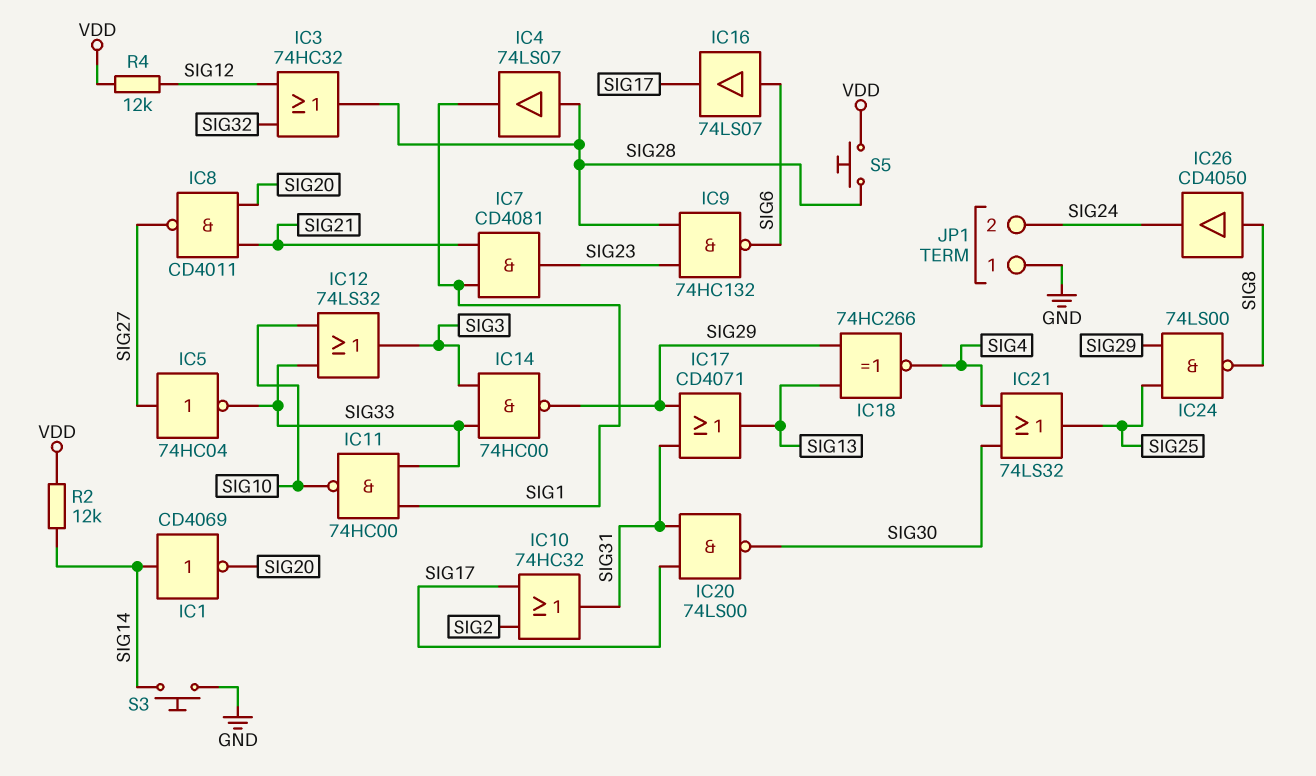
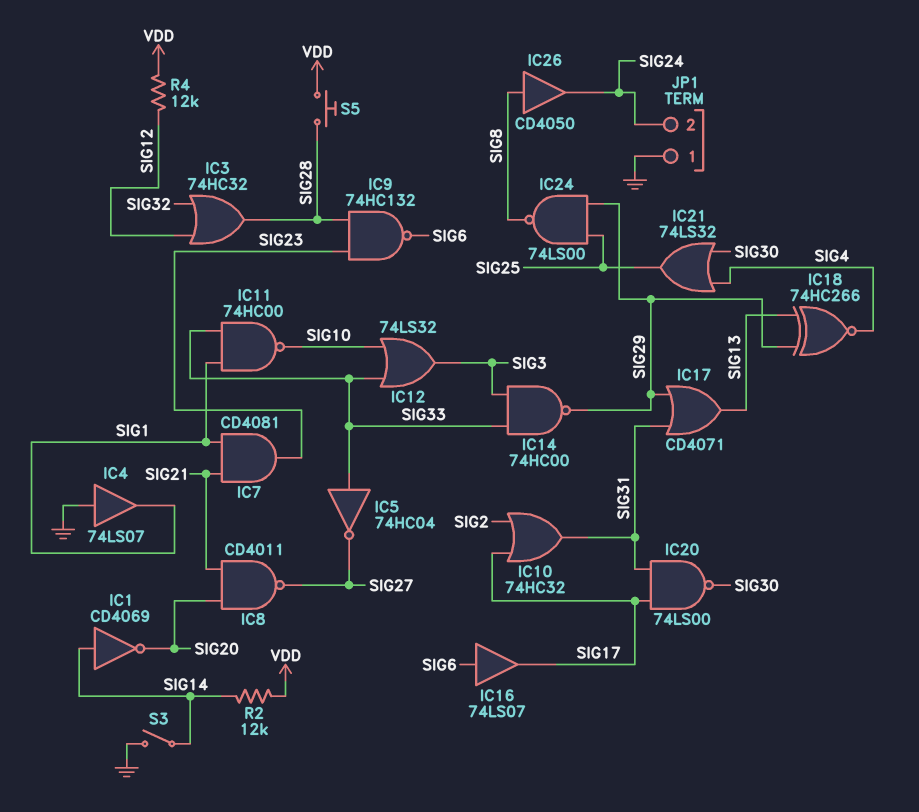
IC4: buffer 74LS07 (in SIG28, out SIG1) -> buffer 74LS07 (in GND, out SIG1)
IC5: NOT 74HC04 (in SIG27, out SIG33) -> NOT 74HC04 (in SIG33, out SIG27)
S3: button (GND, SIG14) -> switch (GND, SIG14)

